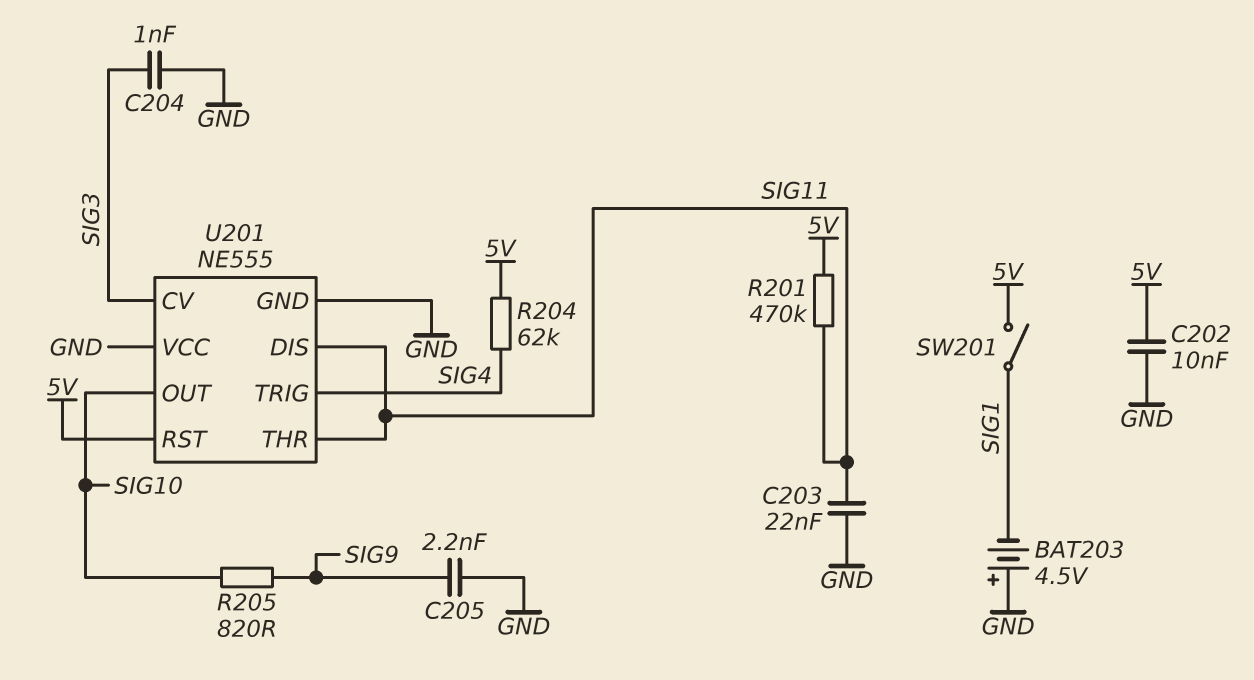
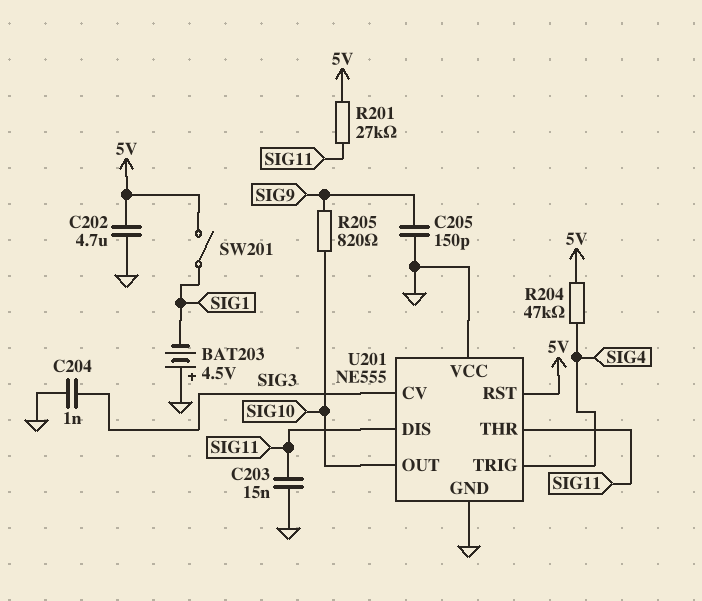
C202: 10nF (5V, GND) -> 4.7uF (5V, GND)
C203: 22nF (GND, SIG11) -> 15nF (GND, SIG11)
C205: 2.2nF (GND, SIG9) -> 150pF (GND, SIG9)
R201: 470k (5V, SIG11) -> 27k (5V, SIG11)
R204: 62k (5V, SIG4) -> 47k (5V, SIG4)

